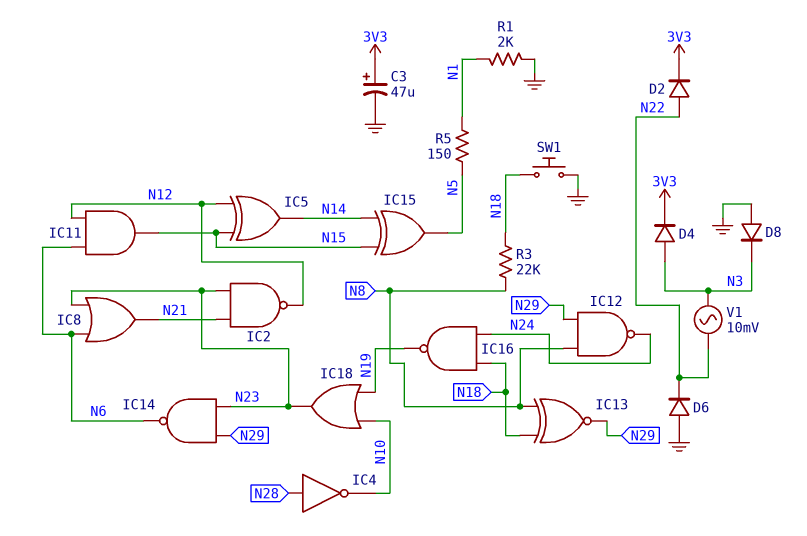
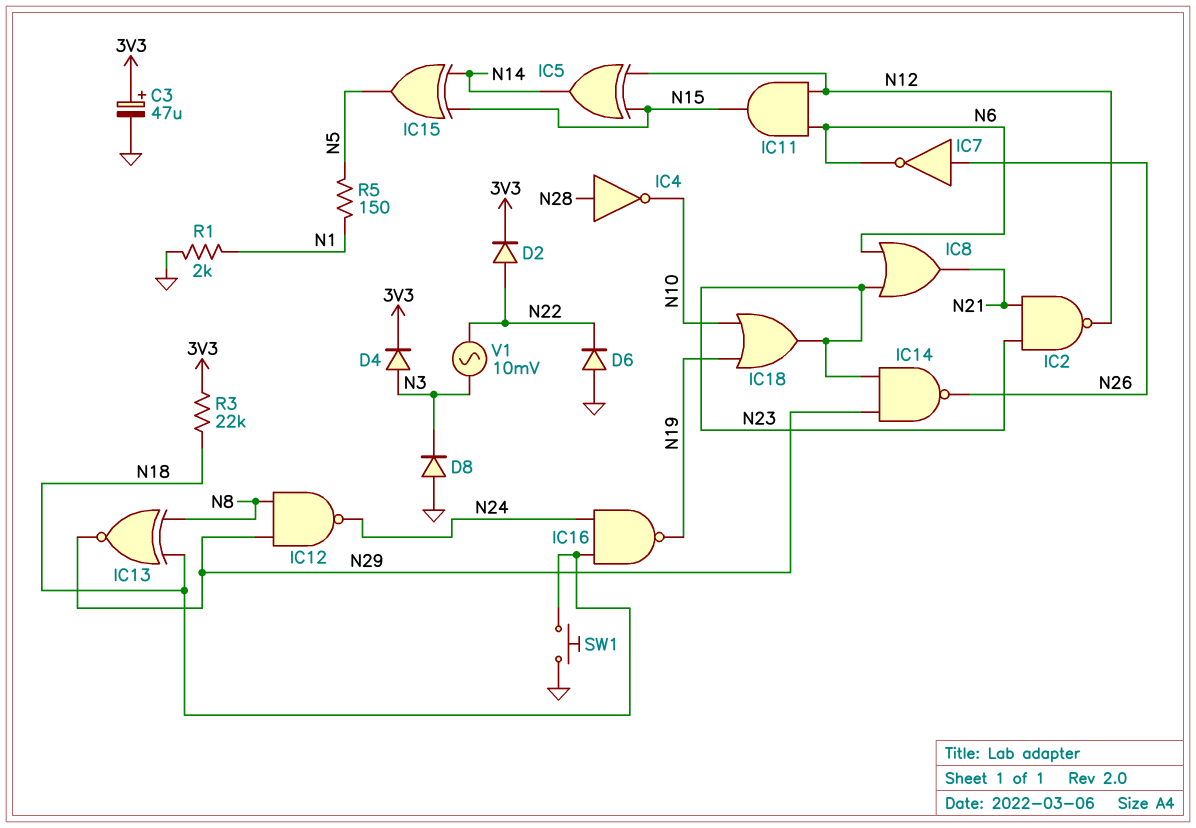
IC7: none -> NOT (in N26, out N6)
IC14: NAND (in N23, in N29, out N6) -> NAND (in N23, in N29, out N26)
R3: 22k (N8, N18) -> 22k (3V3, N18)

